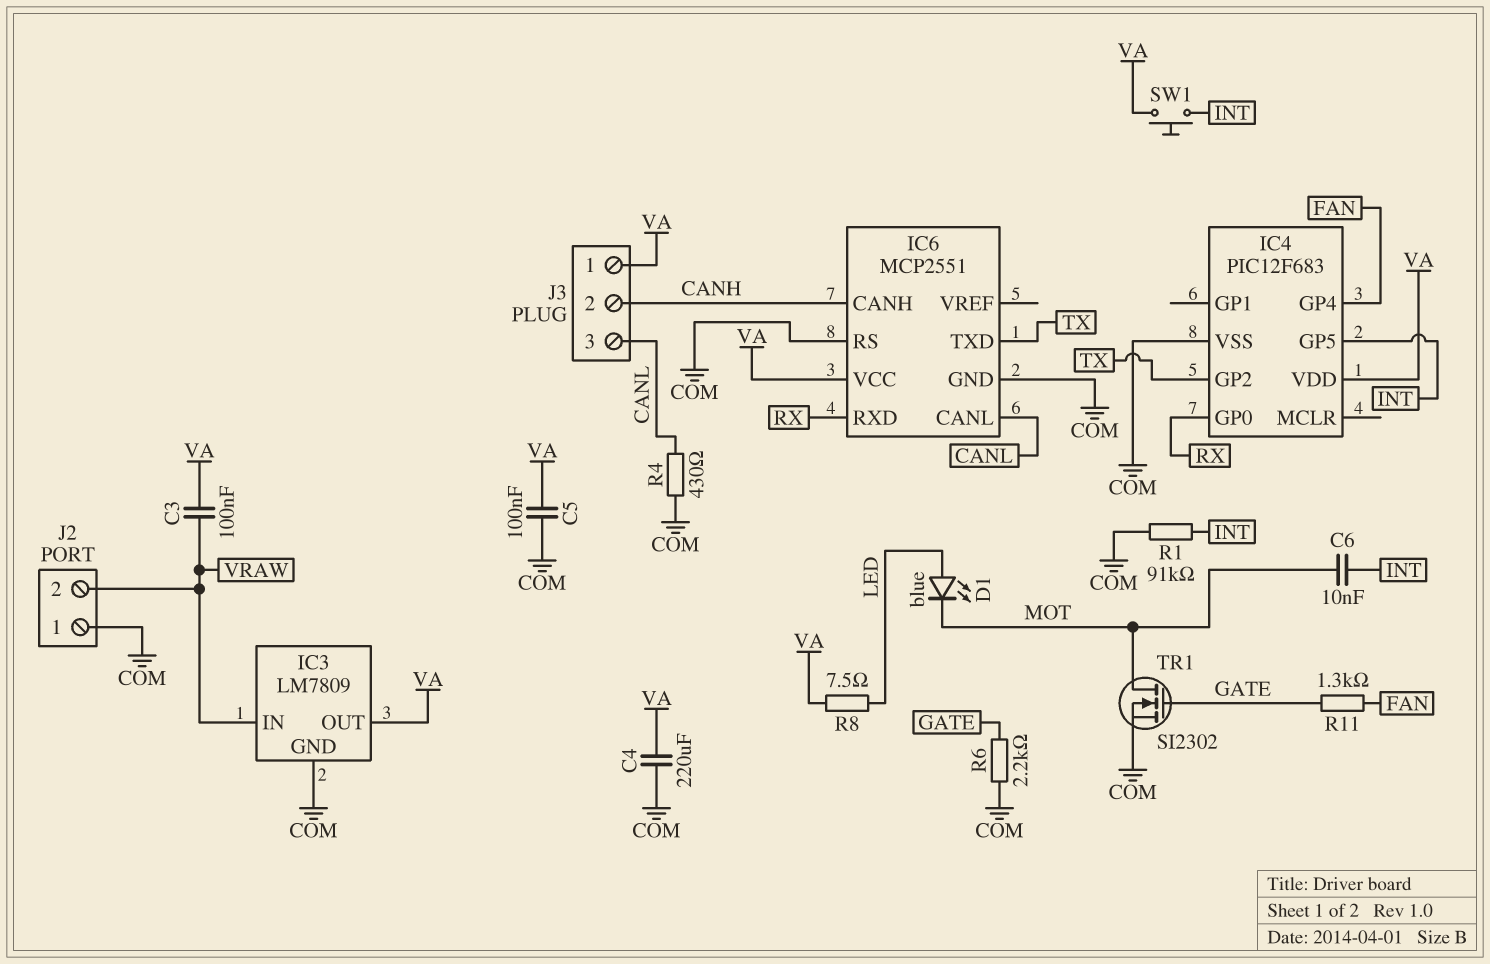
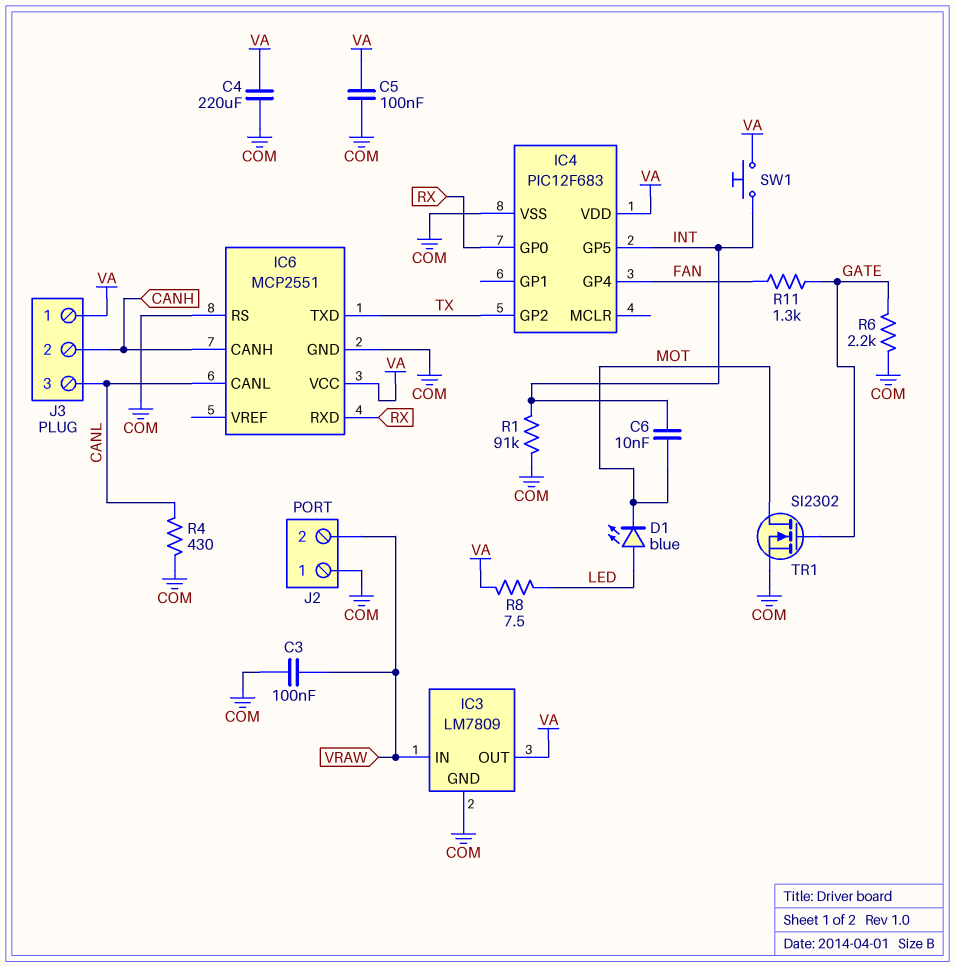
C3: 100nF (VA, VRAW) -> 100nF (COM, VRAW)

